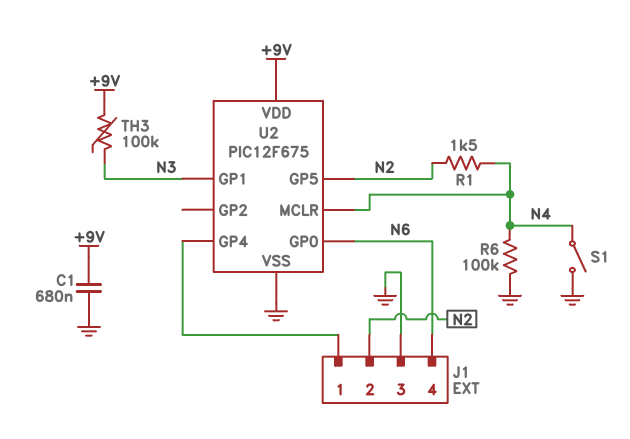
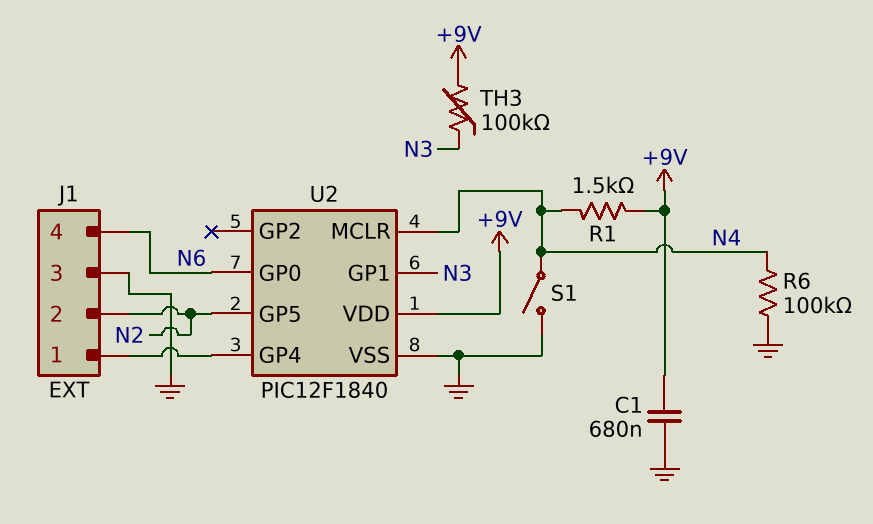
R1: 1.5k (N2, N4) -> 1.5k (+9V, N4)
U2: PIC12F675 -> PIC12F1840

